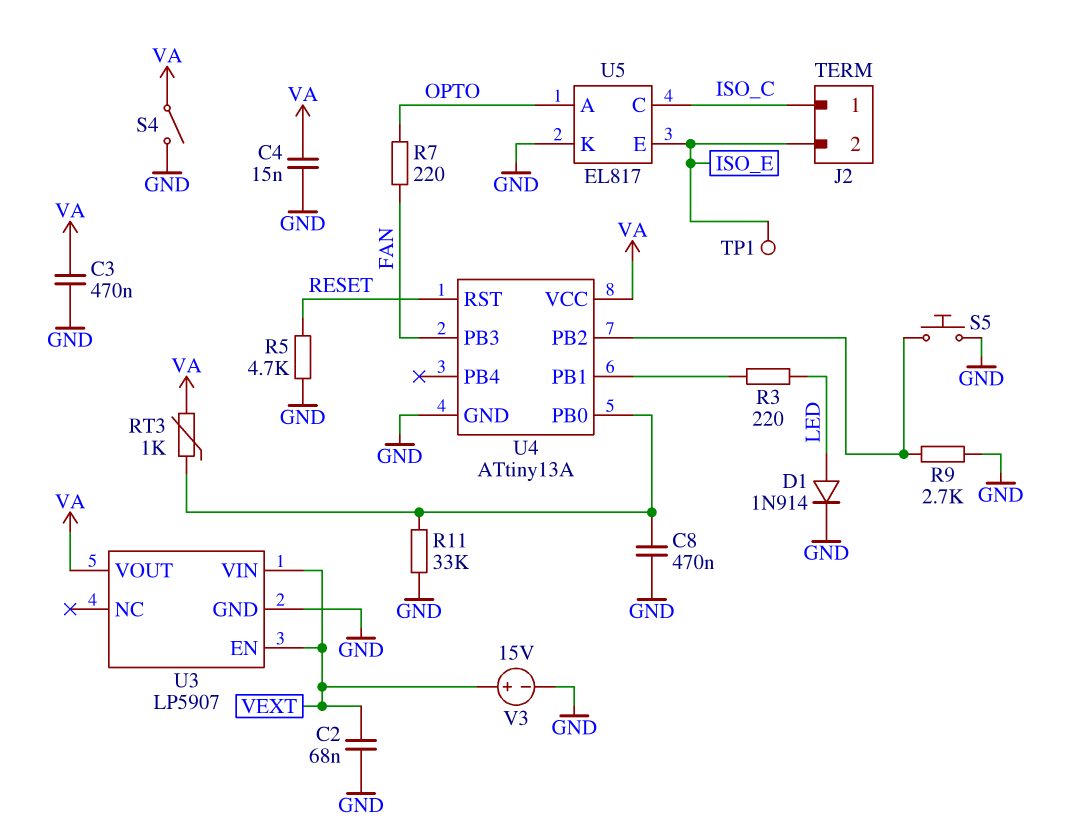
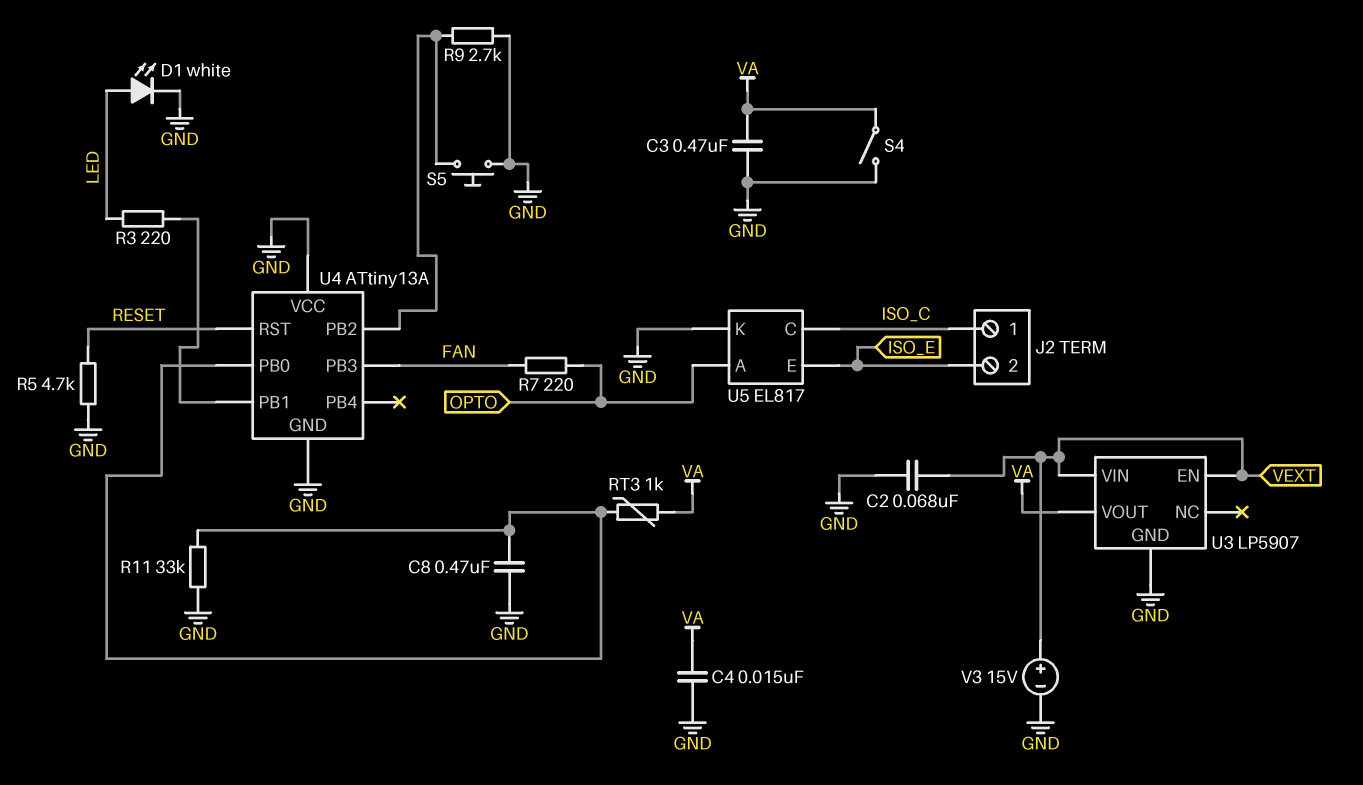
D1: diode 1N914 (A LED, K GND) -> LED white (A LED, K GND)
TP1: test point (ISO_E) -> none
U4 pin VCC: VA -> GND

